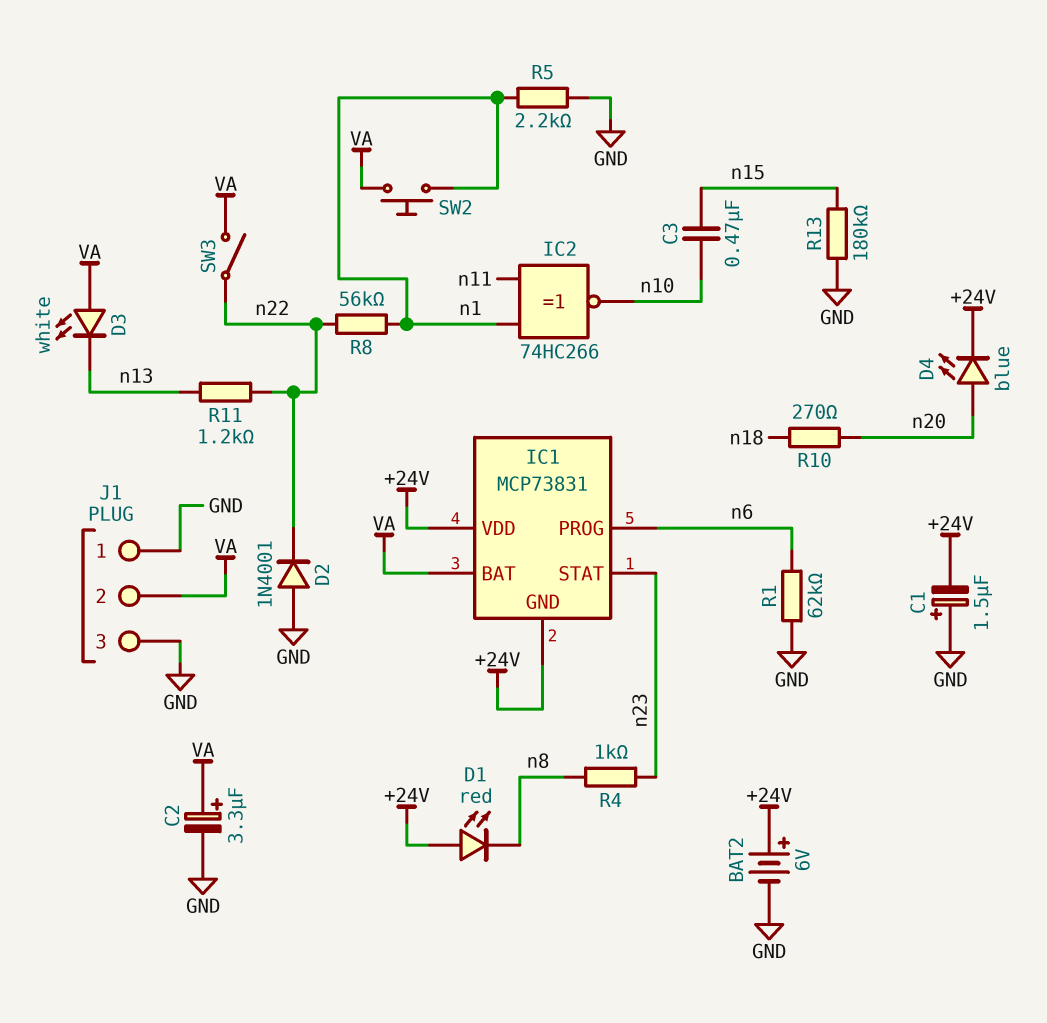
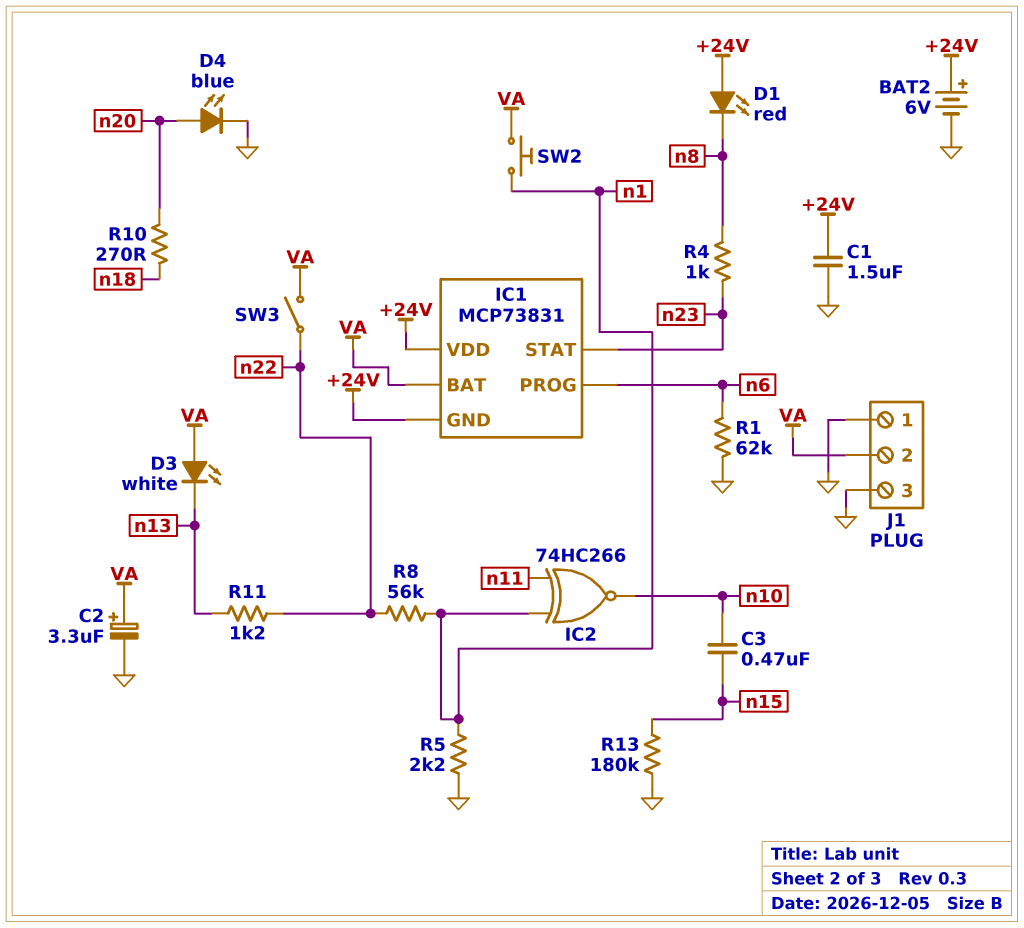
C1: 1.5uF (plus GND, minus +24V) -> 1.5uF (+24V, GND)
D2: diode 1N4001 (A GND, K n22) -> none
D4: LED blue (A n20, K +24V) -> LED blue (A n20, K GND)

